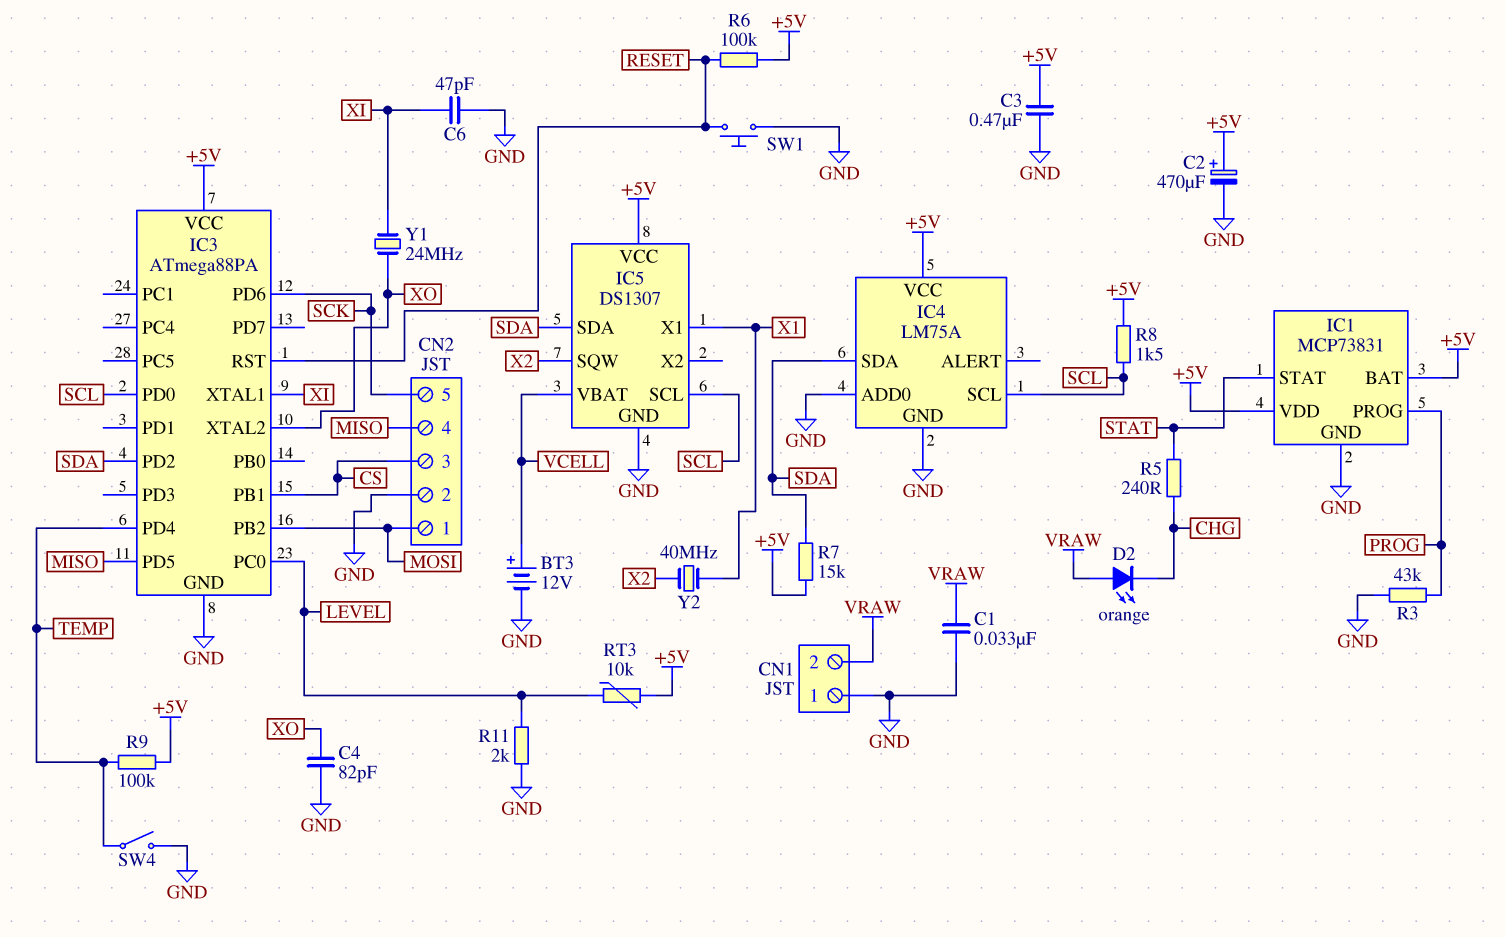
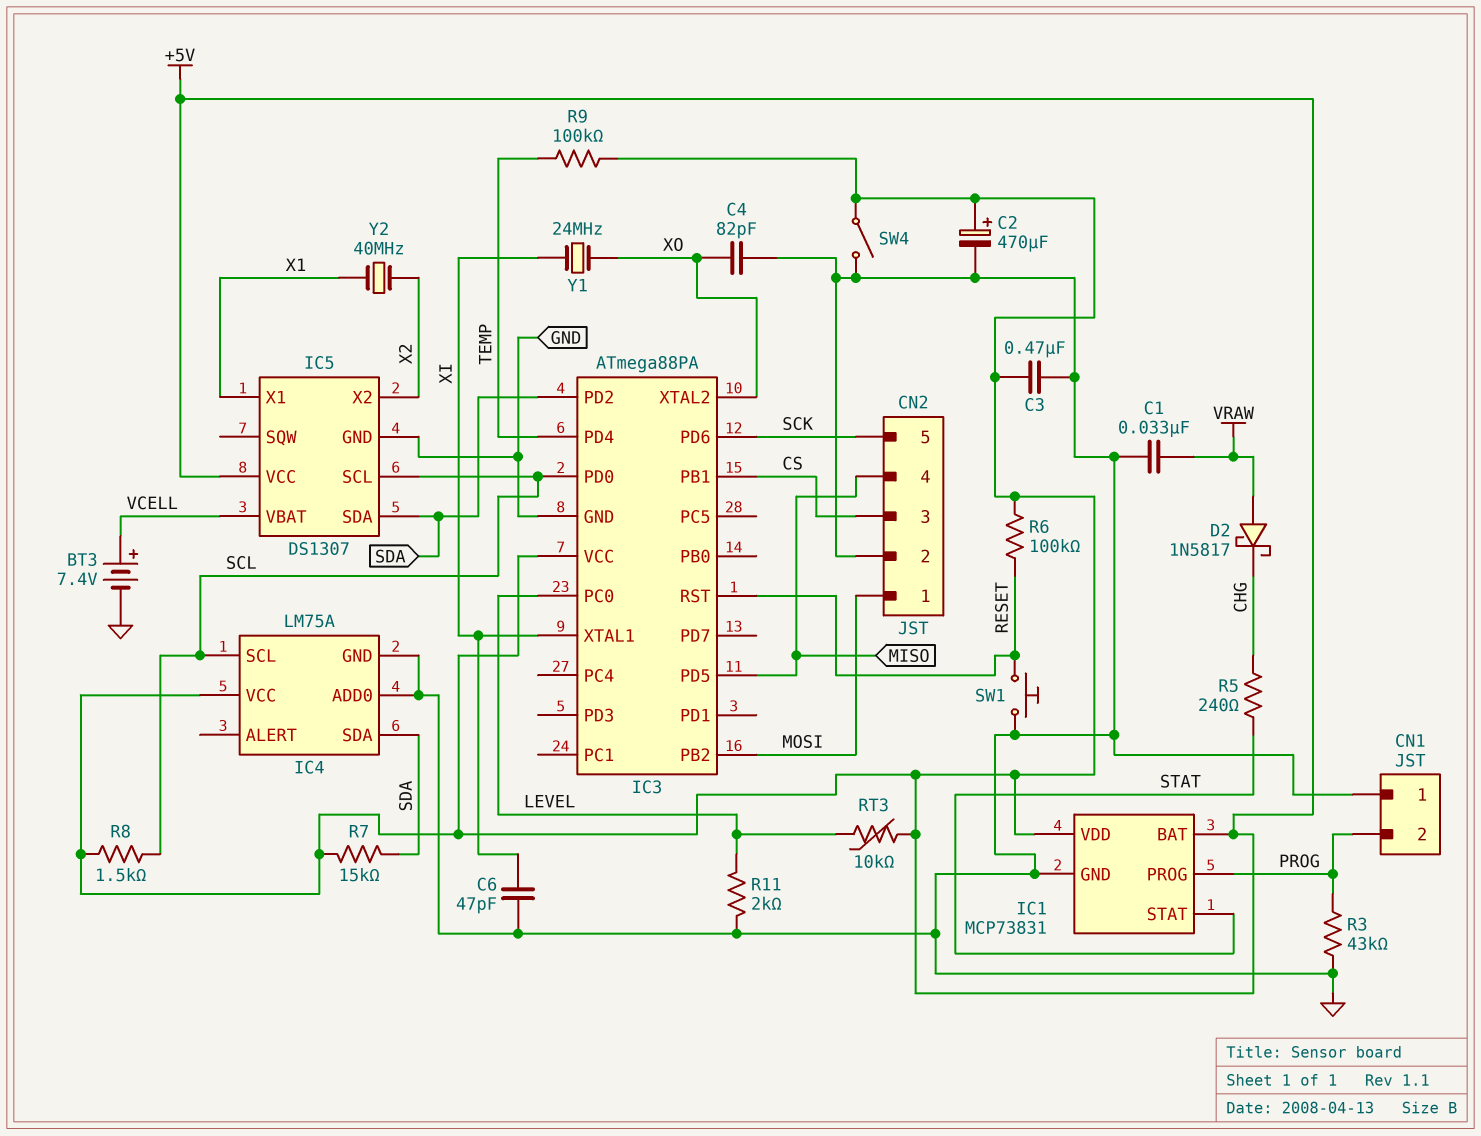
BT3: 12V (plus VCELL, minus GND) -> 7.4V (plus VCELL, minus GND)
CN1 pin 2: VRAW -> PROG
D2: LED orange (A VRAW, K CHG) -> schottky 1N5817 (A VRAW, K CHG)
IC5 pin SQW: X2 -> none
IC5 pin X2: none -> X2
SW4: switch (GND, TEMP) -> switch (+5V, GND)

